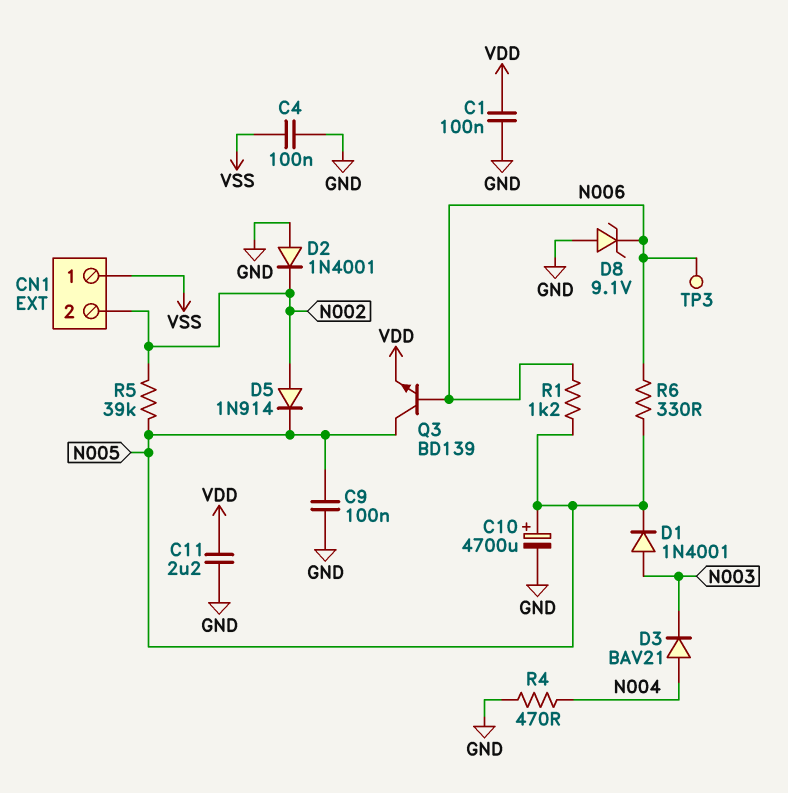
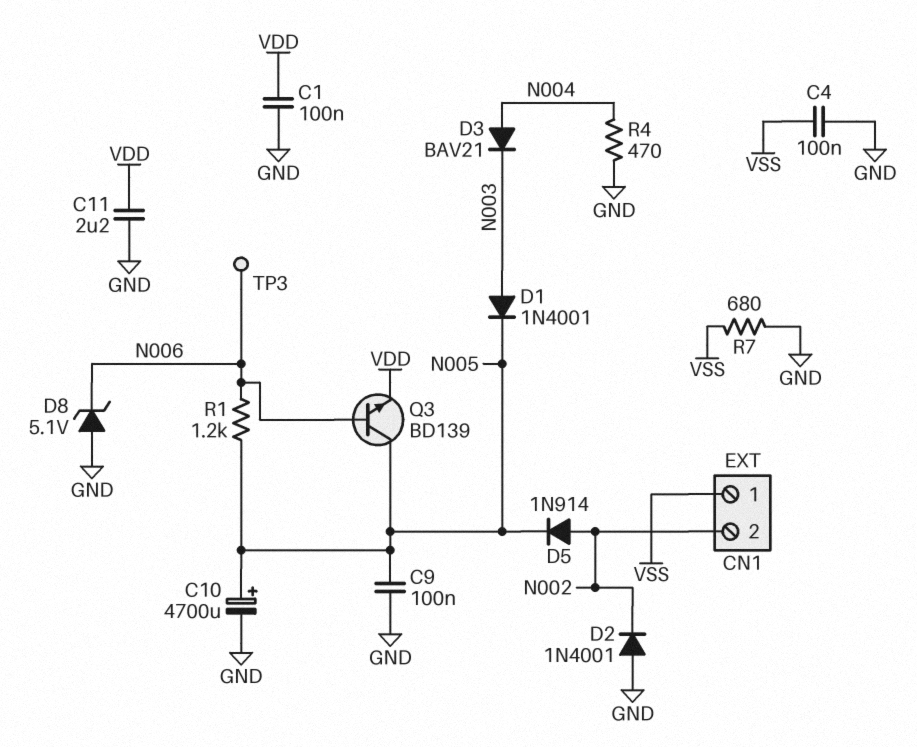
D8: zener 9.1V (A GND, K N006) -> zener 5.1V (A GND, K N006)
R5: 39k (N002, N005) -> none
R6: 330 (N005, N006) -> none
R7: none -> 680 (GND, VSS)

